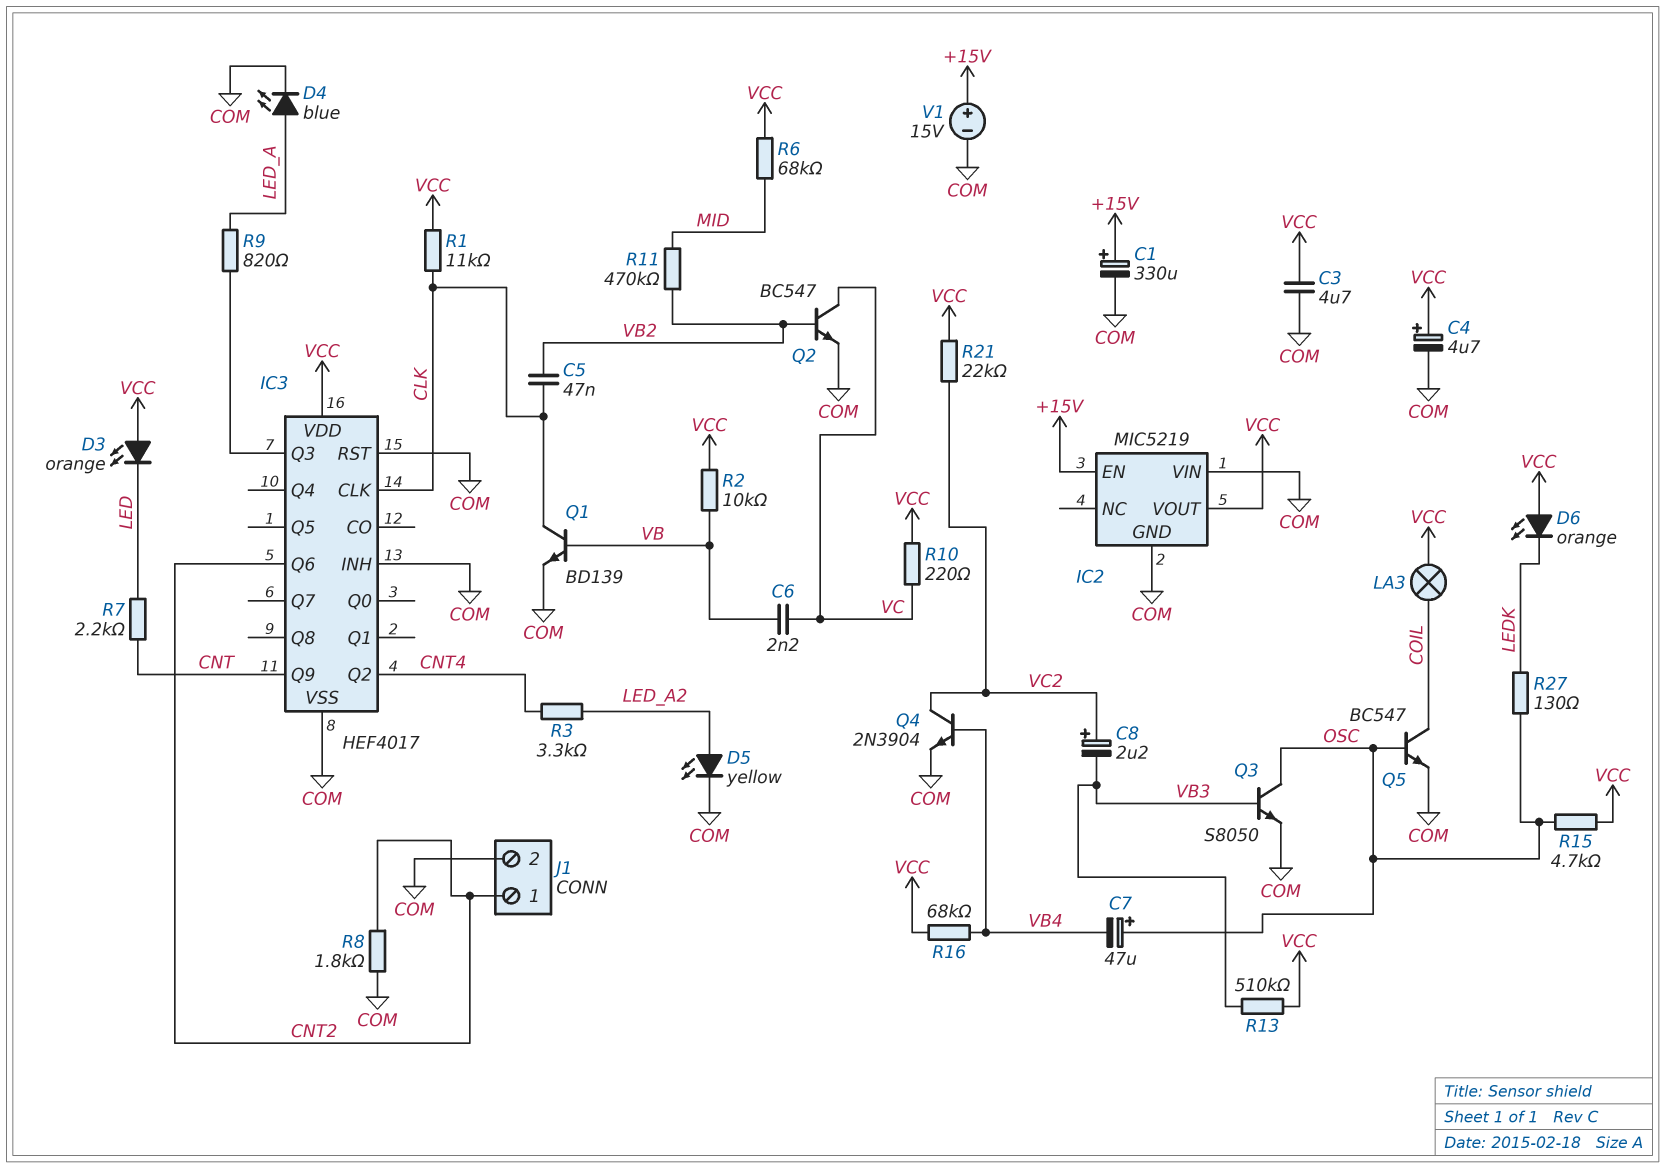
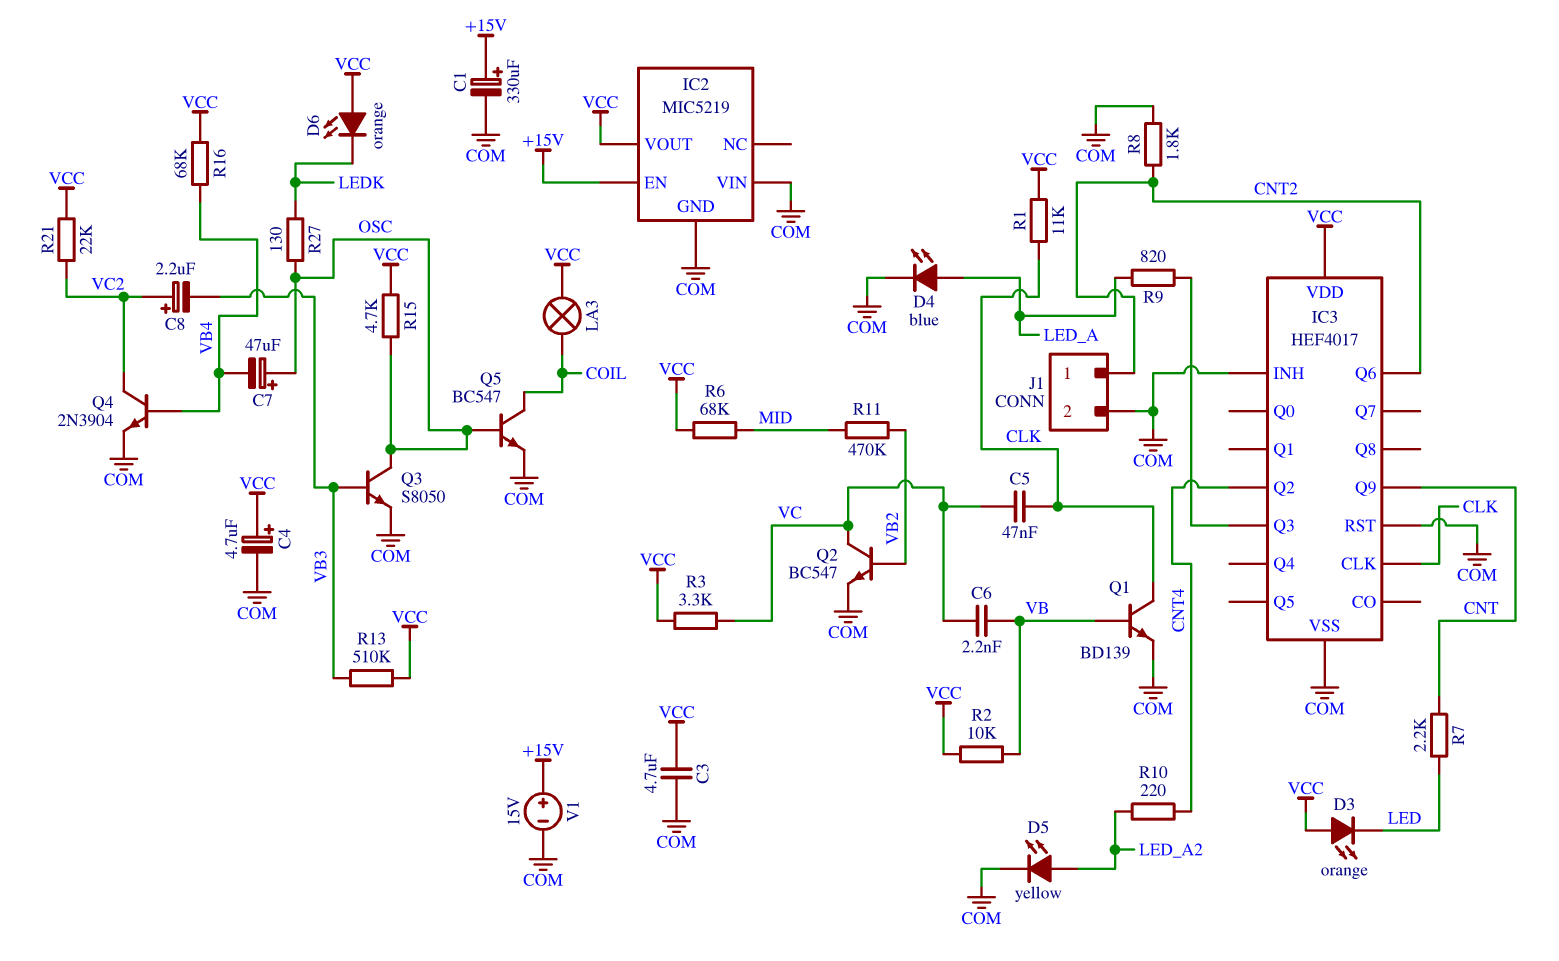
C5: 47nF (CLK, VB2) -> 47nF (CLK, VC)
R3: 3.3k (CNT4, LED_A2) -> 3.3k (VC, VCC)
R10: 220 (VC, VCC) -> 220 (CNT4, LED_A2)

